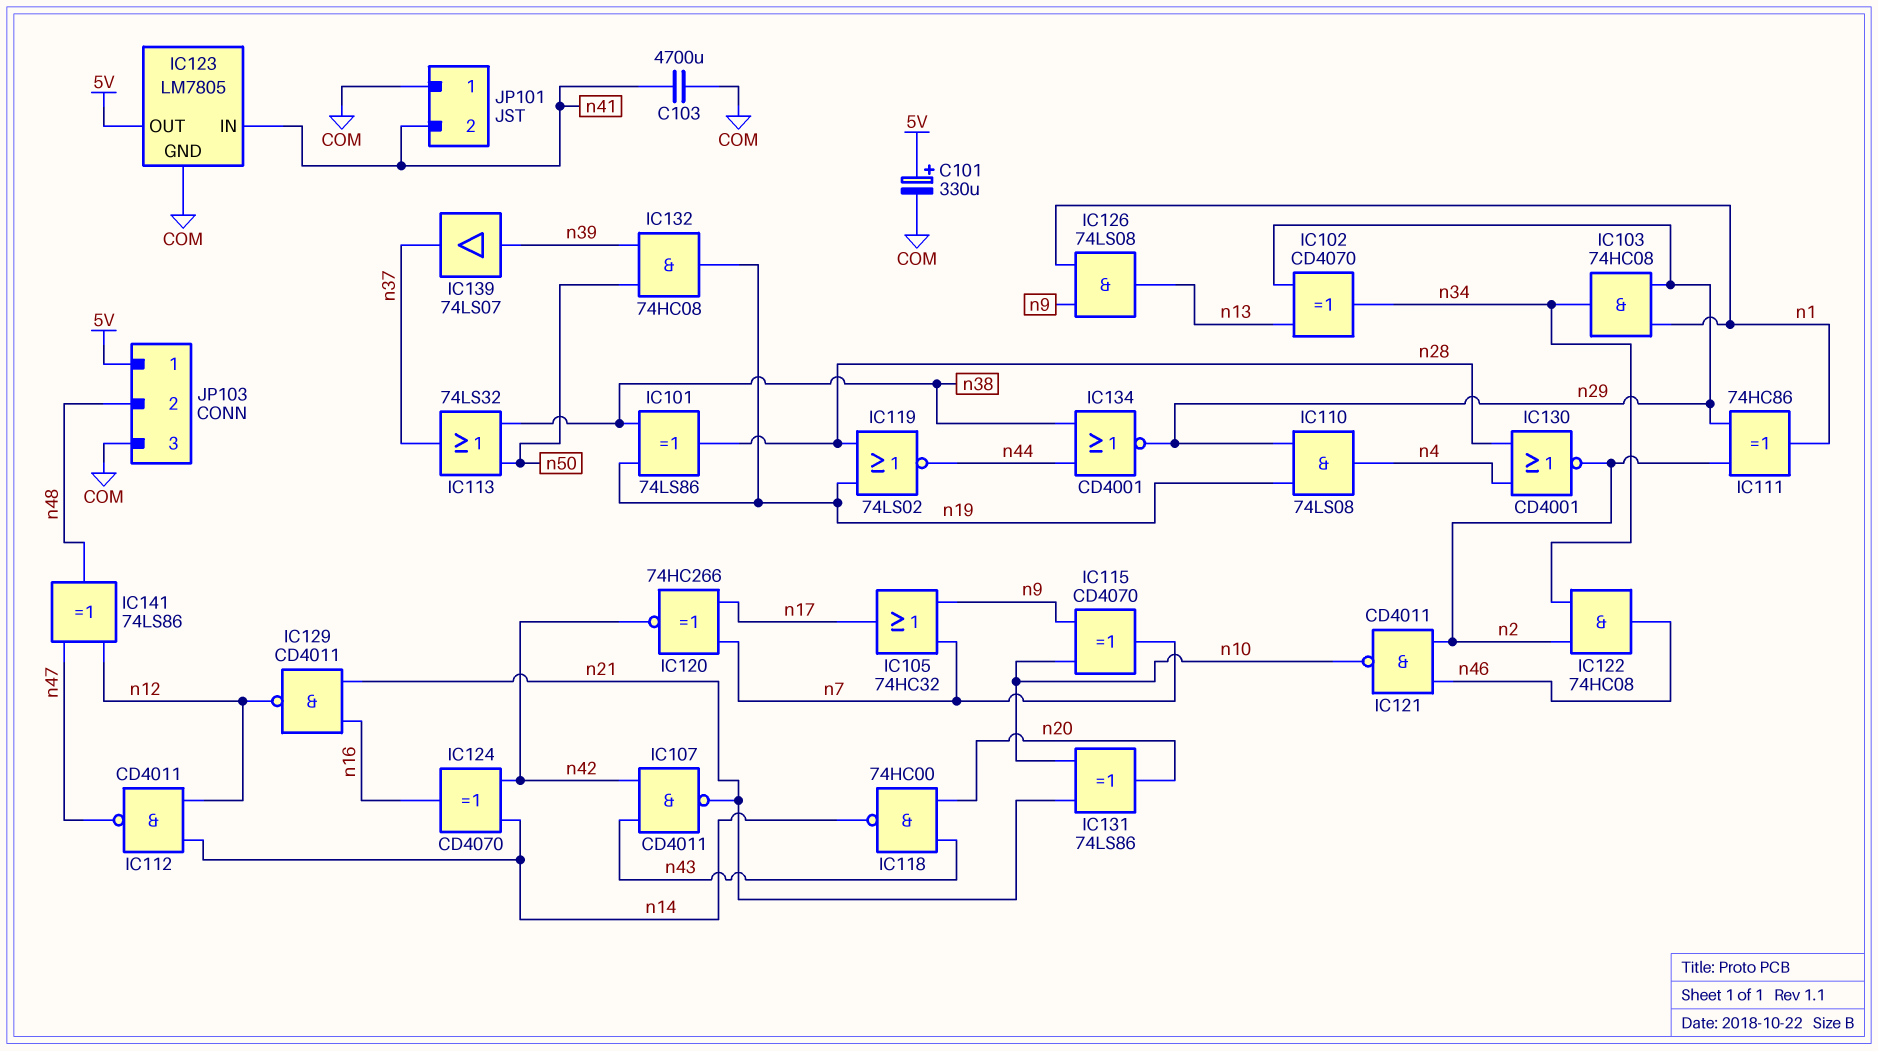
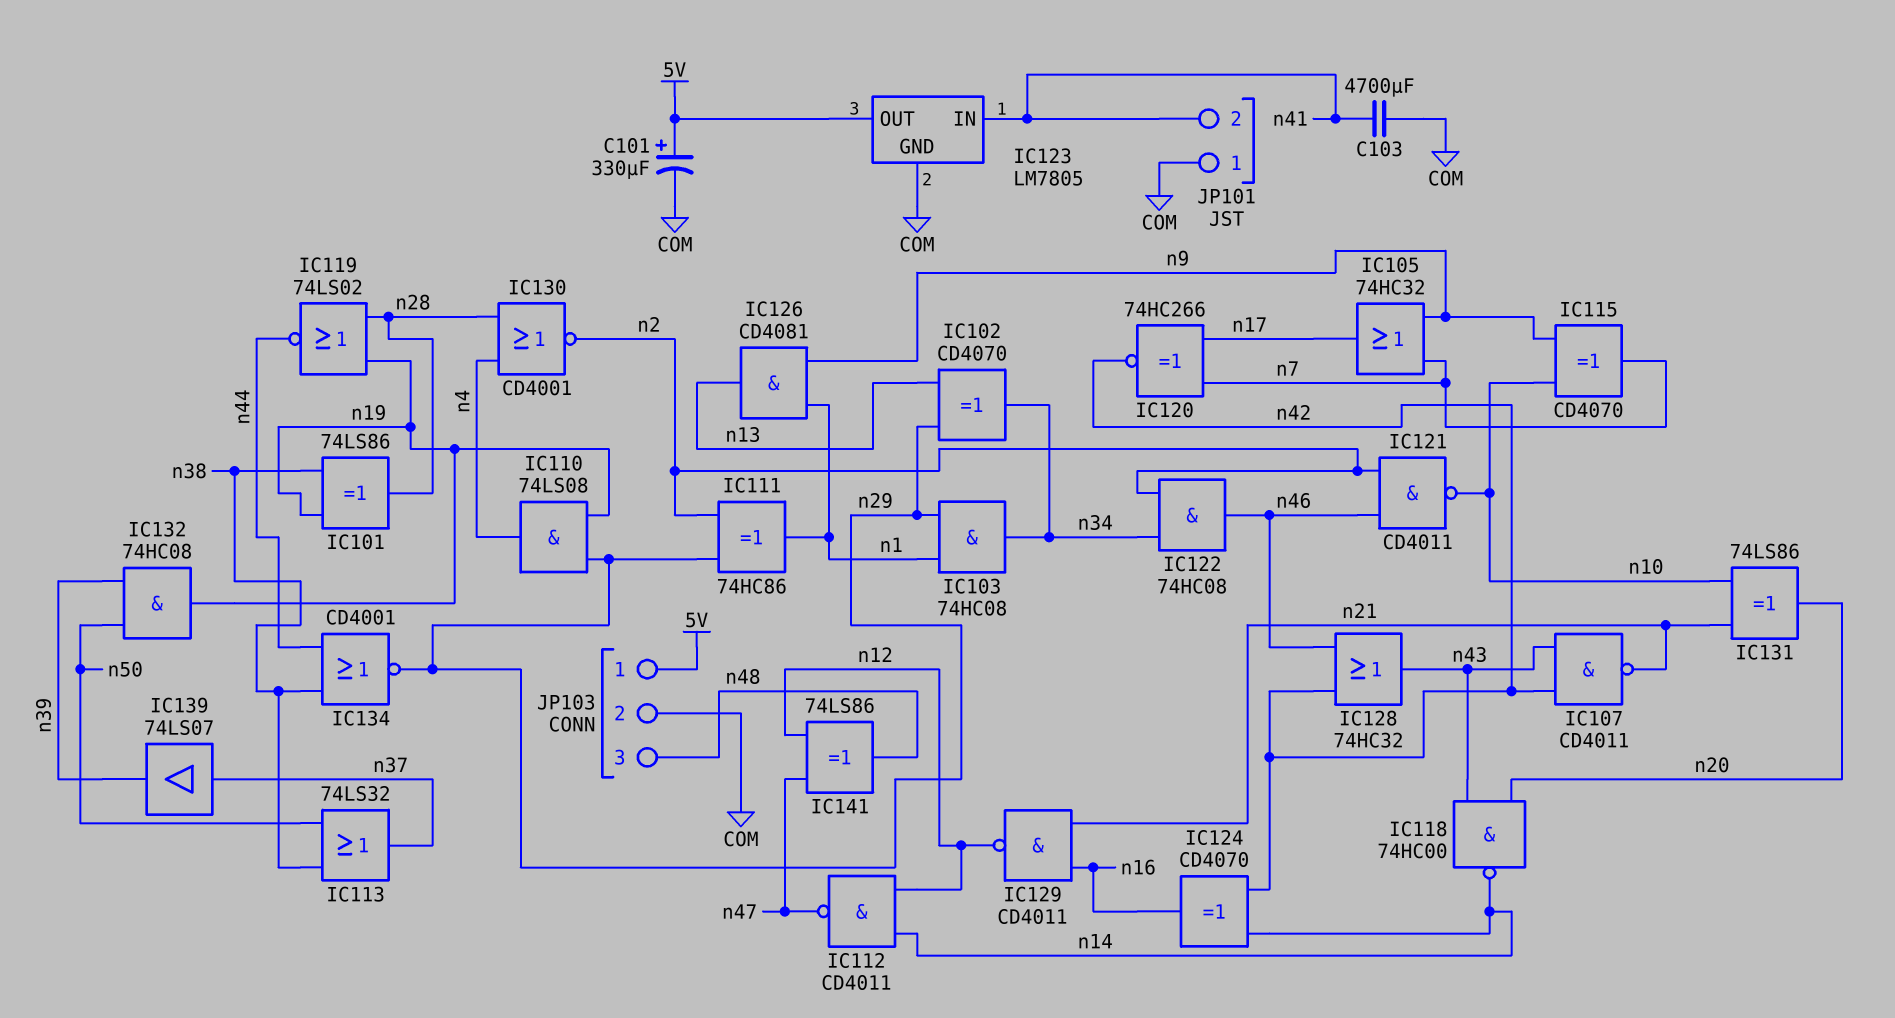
IC126: AND 74LS08 (in n1, in n9, out n13) -> AND CD4081 (in n1, in n9, out n13)
IC128: none -> OR 74HC32 (in n42, in n46, out n43)
IC139: buffer 74LS07 (in n39, out n37) -> buffer 74LS07 (in n37, out n39)
JP103 pin 2: n48 -> COM
JP103 pin 3: COM -> n48

